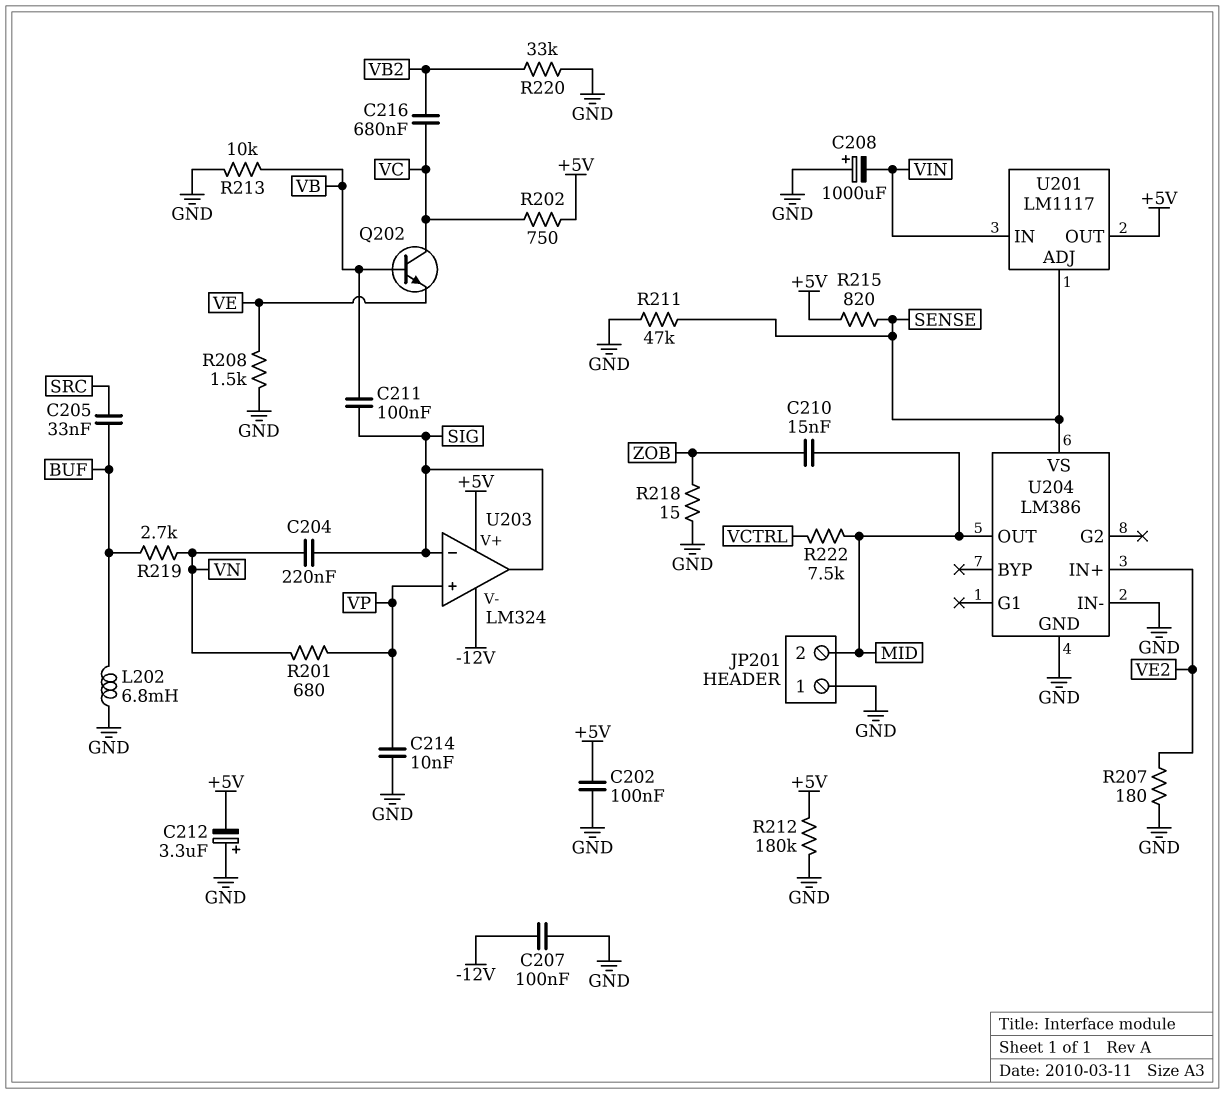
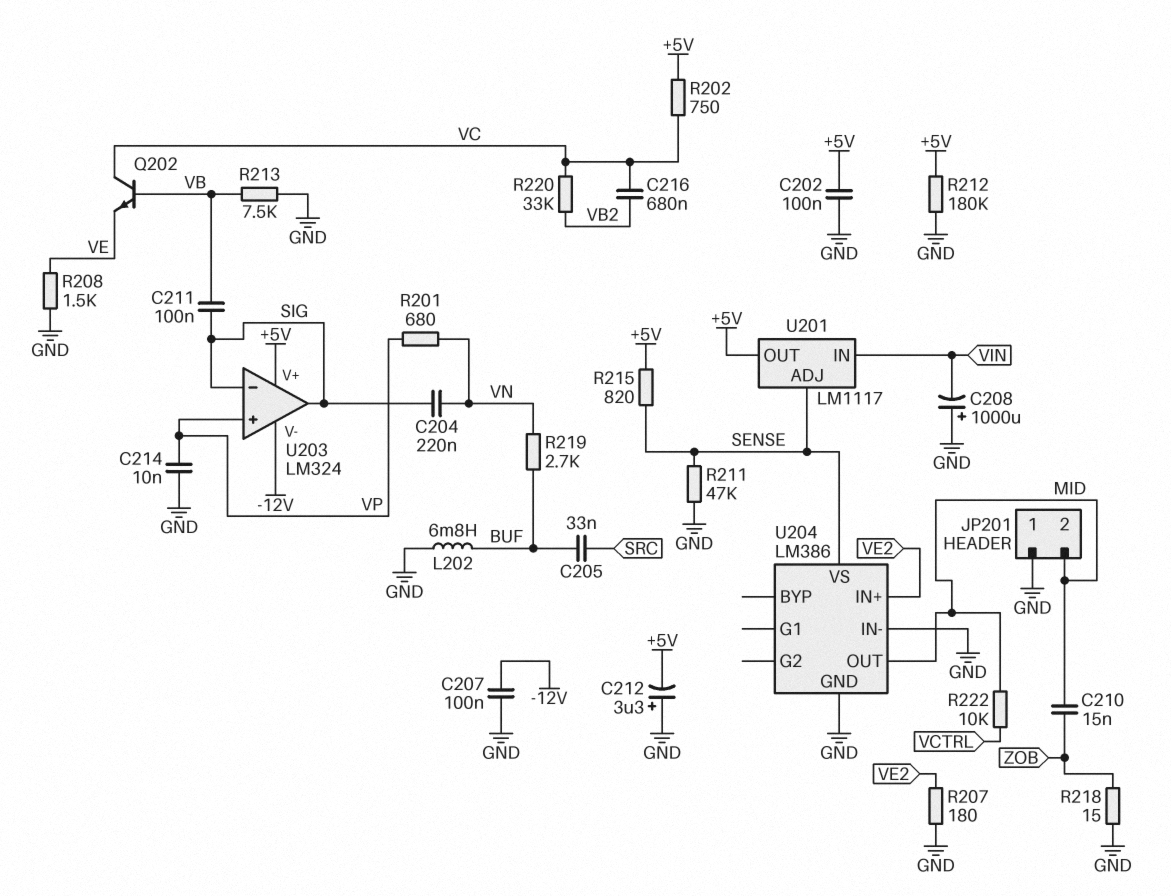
R213: 10k (GND, VB) -> 7.5k (GND, VB)
R220: 33k (GND, VB2) -> 33k (VB2, VC)
R222: 7.5k (MID, VCTRL) -> 10k (MID, VCTRL)

